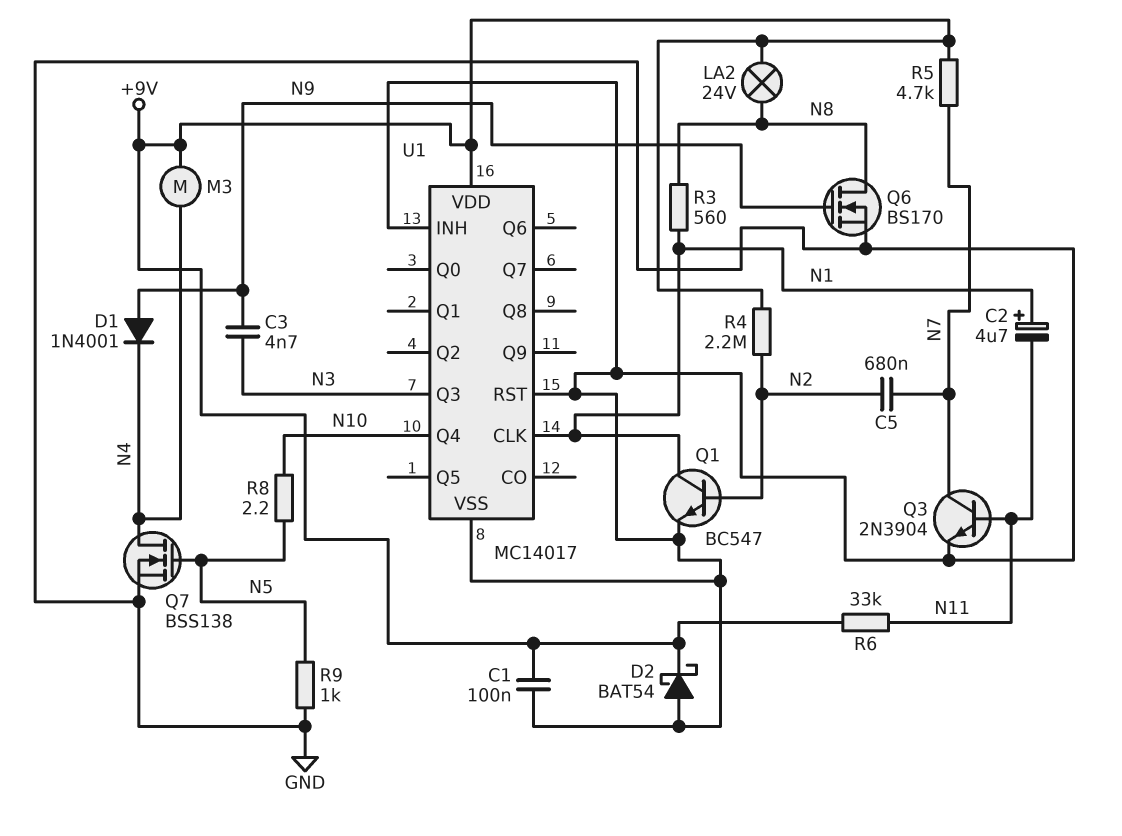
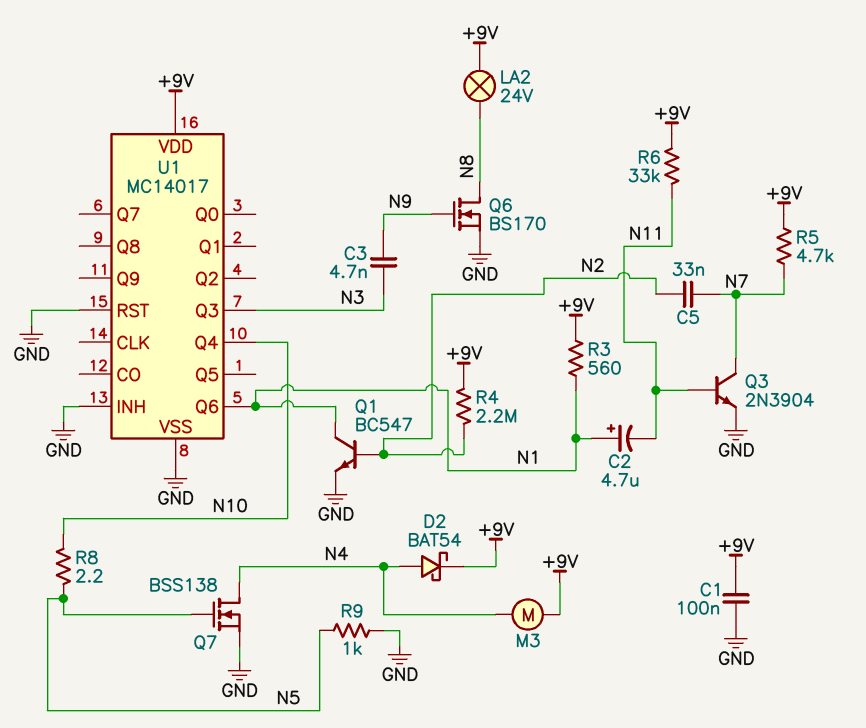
C5: 680nF (N2, N7) -> 33nF (N2, N7)
D1: diode 1N4001 (A N9, K N4) -> none
D2: schottky BAT54 (A GND, K +9V) -> schottky BAT54 (A N4, K +9V)
R3: 560 (N1, N8) -> 560 (+9V, N1)
U1 pin CLK: N1 -> none
U1 pin Q6: none -> N1

